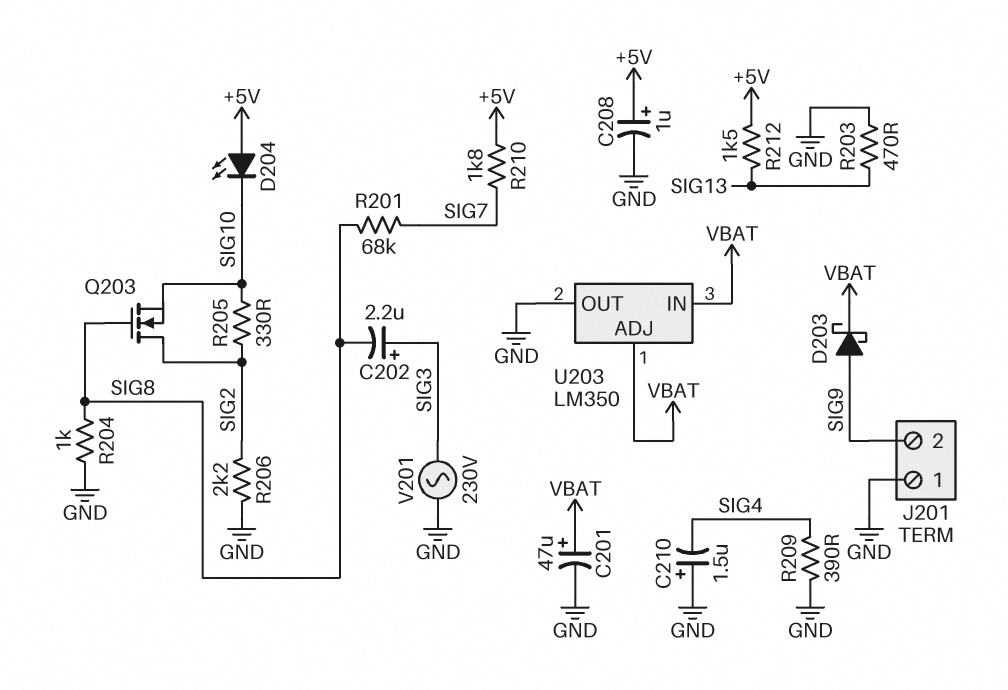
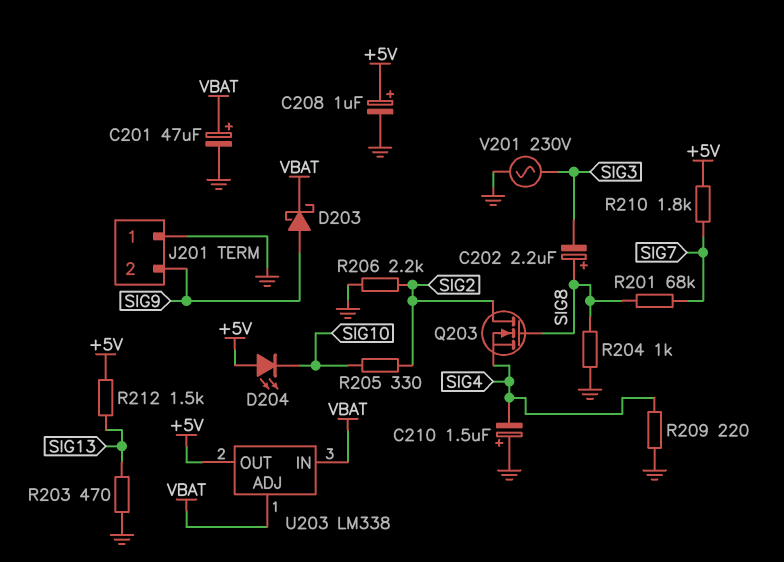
C202: 2.2uF (plus SIG3, minus SIG8) -> 2.2uF (plus SIG8, minus SIG3)
Q203: NMOS (G SIG8, D SIG2, S SIG10) -> NMOS (G SIG8, D SIG2, S SIG4)
R209: 390 (GND, SIG4) -> 220 (GND, SIG4)
U203: LM350 -> LM338
U203 pin OUT: GND -> +5V

